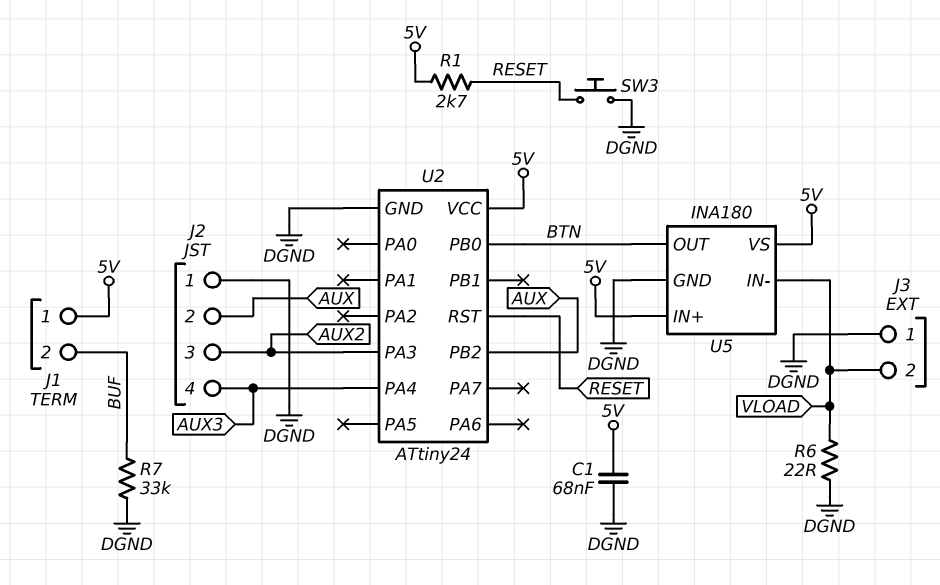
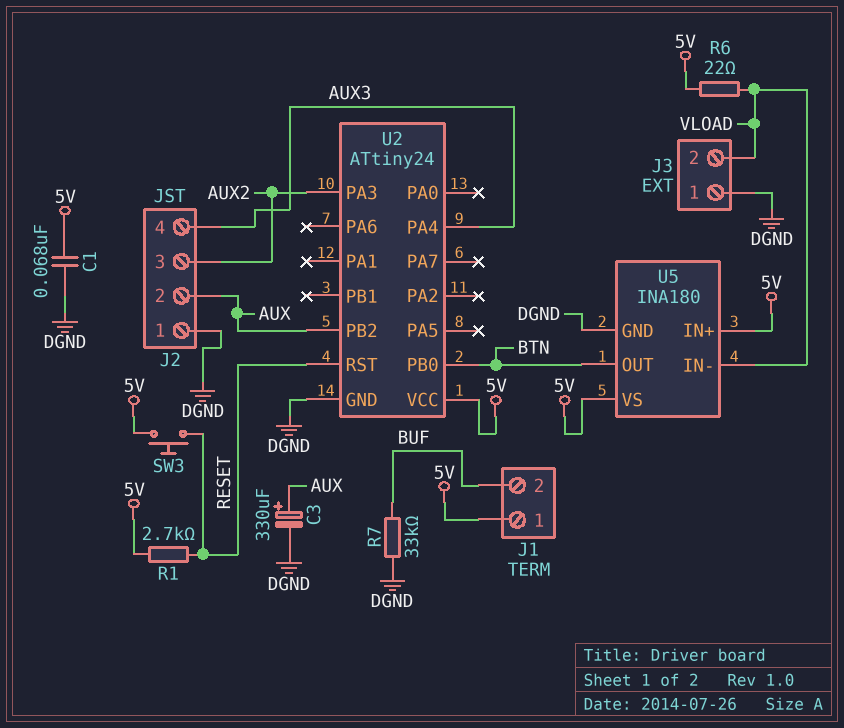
C3: none -> 330uF (plus AUX, minus DGND)
R6: 22 (DGND, VLOAD) -> 22 (5V, VLOAD)
SW3: button (DGND, RESET) -> button (5V, RESET)

